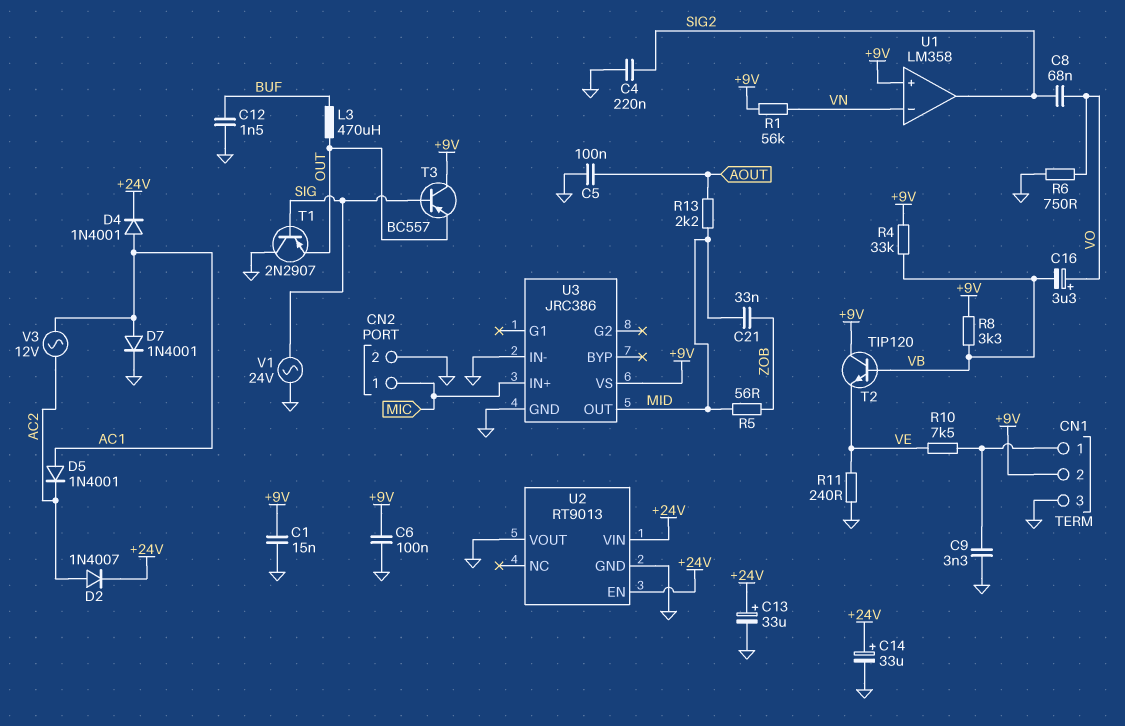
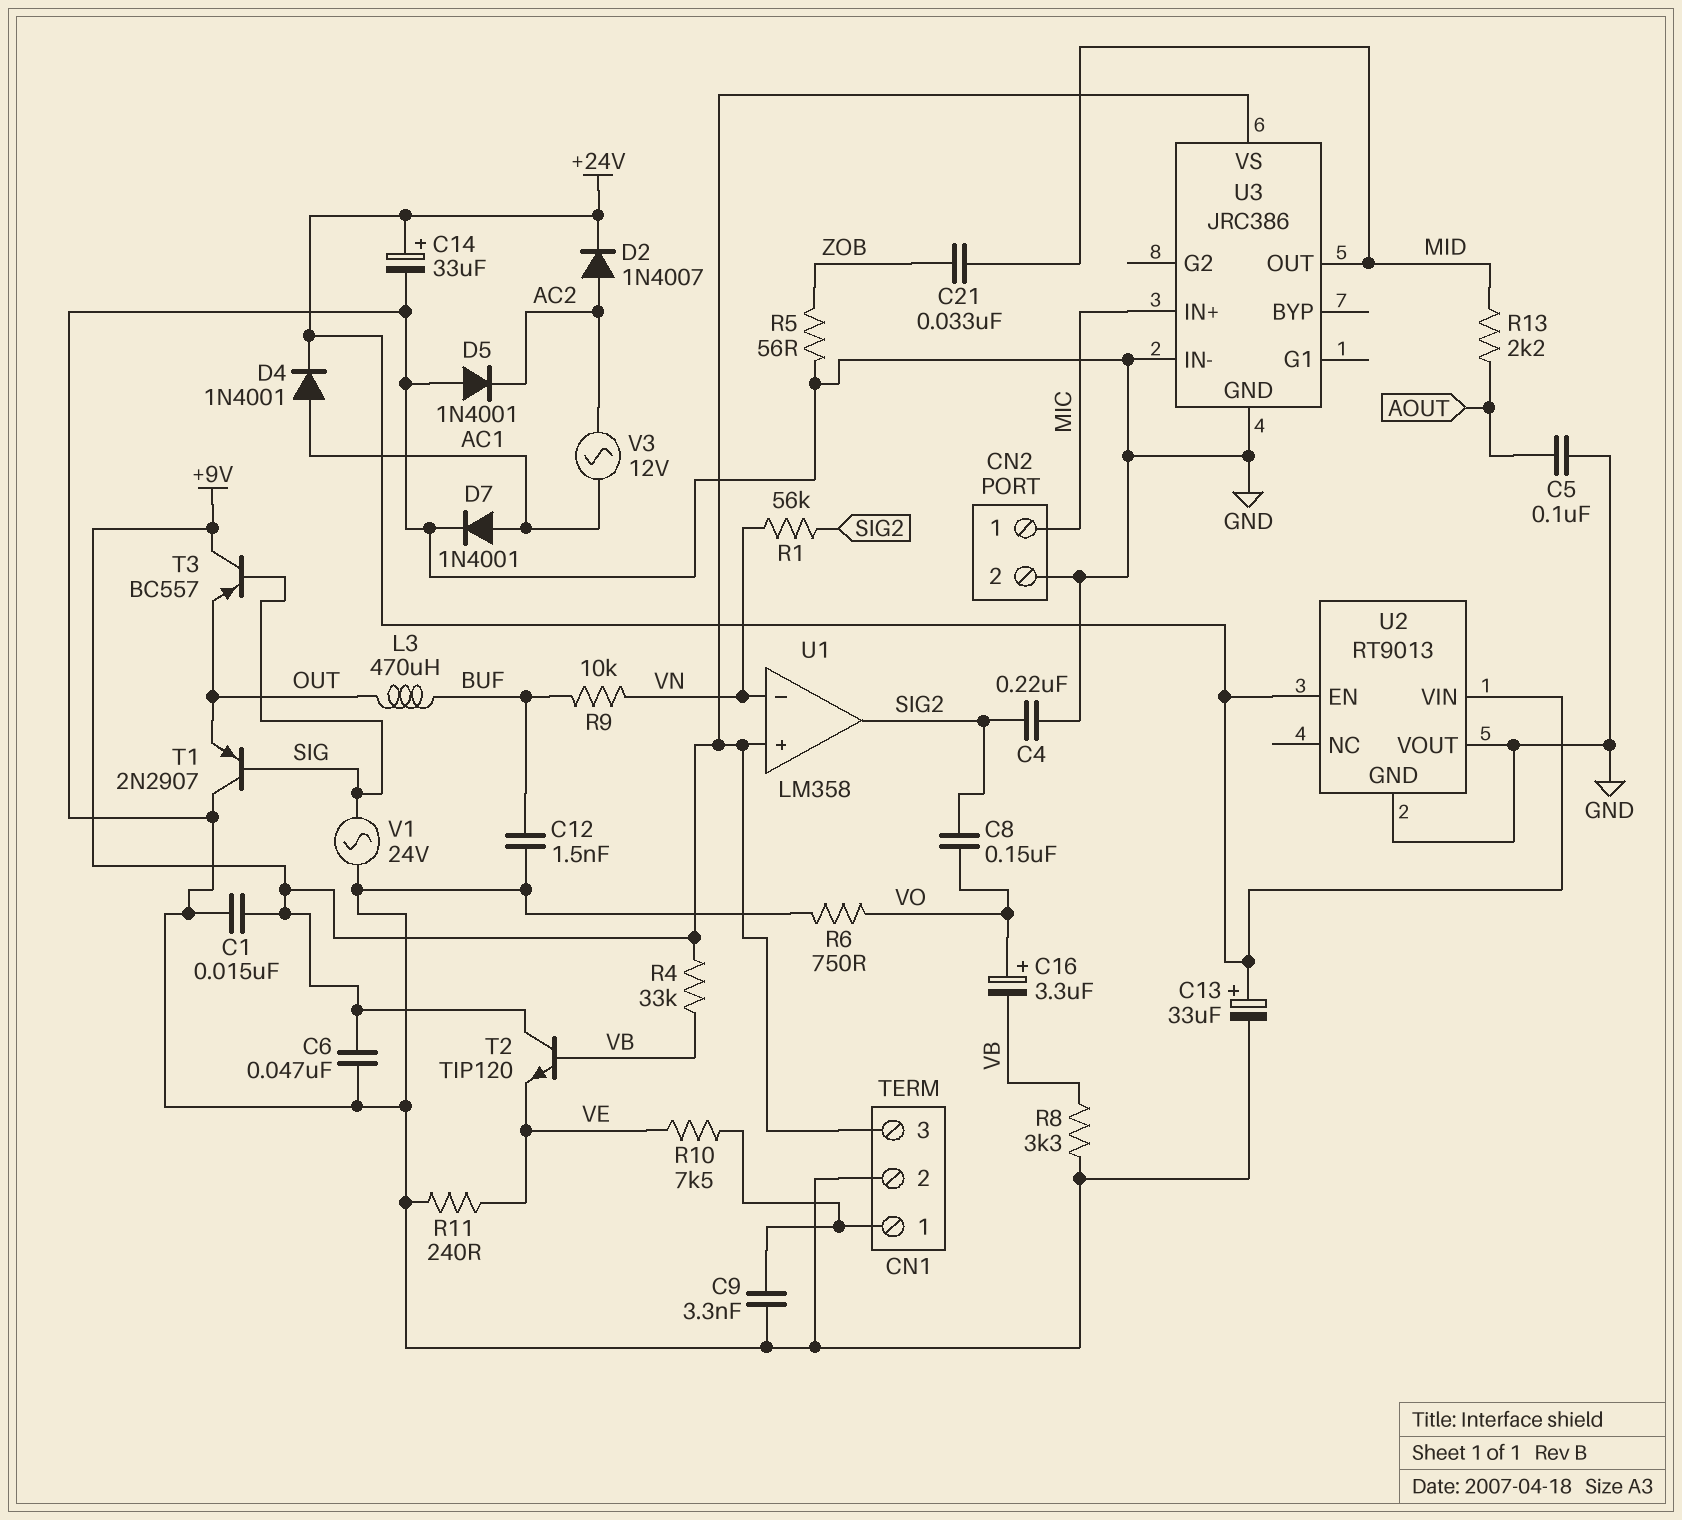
C6: 100nF (+9V, GND) -> 47nF (+9V, GND)
C8: 68nF (SIG2, VO) -> 150nF (SIG2, VO)
CN1 pin 2: +9V -> GND
CN1 pin 3: GND -> +9V
D5: diode 1N4001 (A AC1, K AC2) -> diode 1N4001 (A GND, K AC2)
R1: 56k (+9V, VN) -> 56k (SIG2, VN)
R5: 56 (MID, ZOB) -> 56 (GND, ZOB)
R8: 3.3k (+9V, VB) -> 3.3k (GND, VB)
R9: none -> 10k (BUF, VN)

